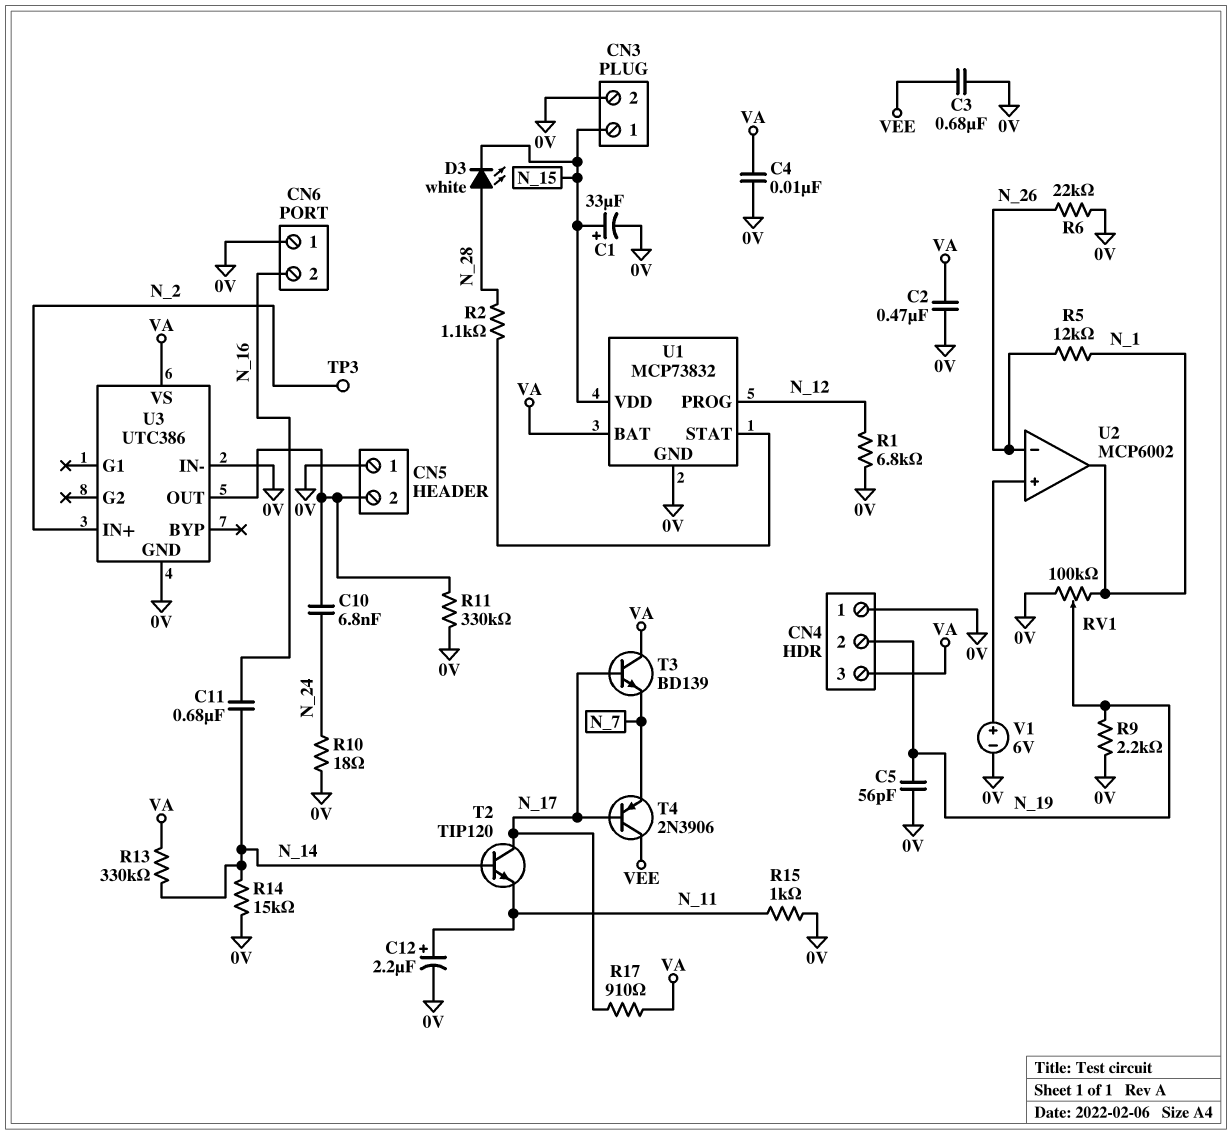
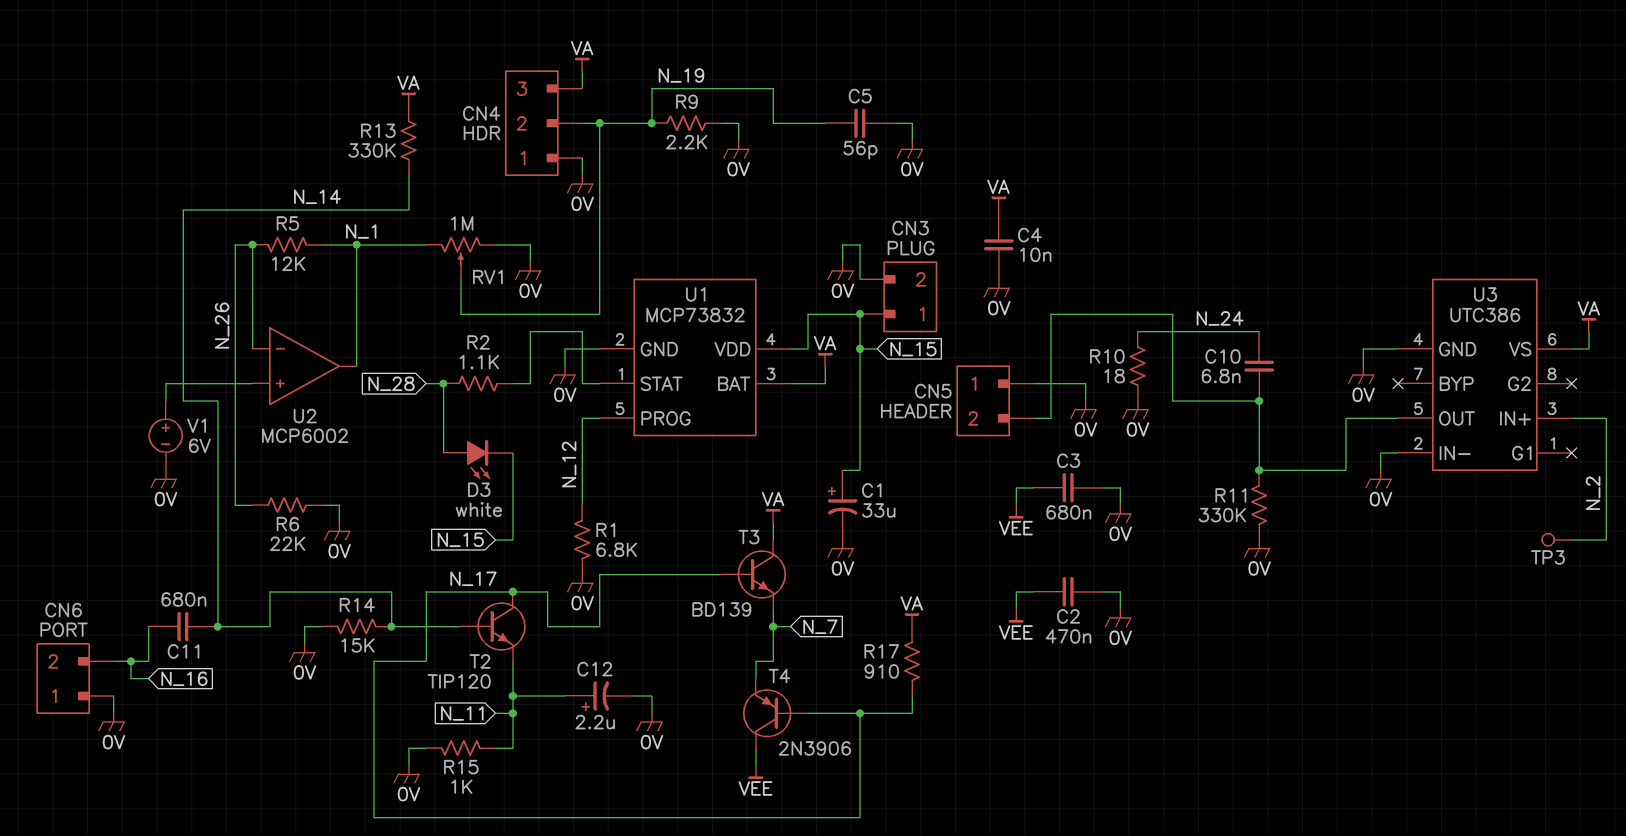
C2: 470nF (0V, VA) -> 470nF (0V, VEE)
RV1: 100k (0V, N_1, wiper N_19) -> 1M (0V, N_1, wiper N_19)

